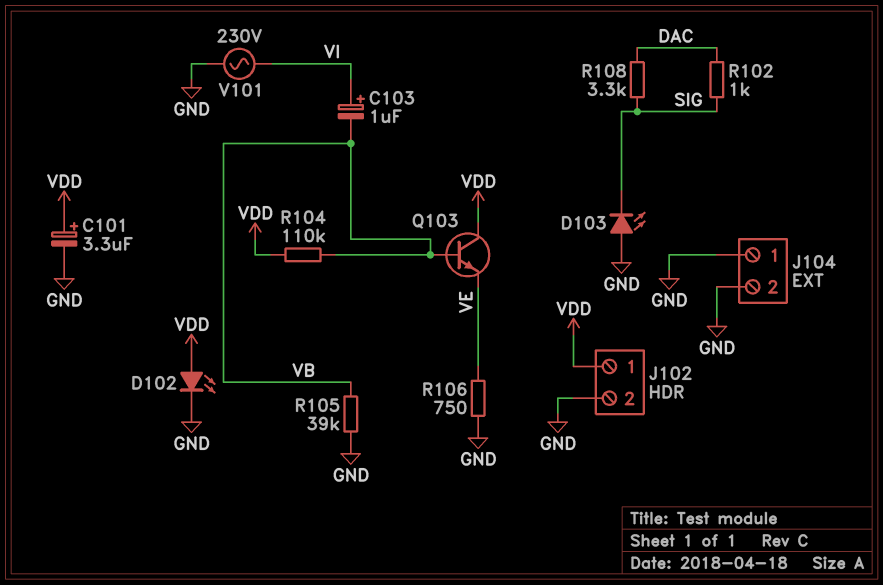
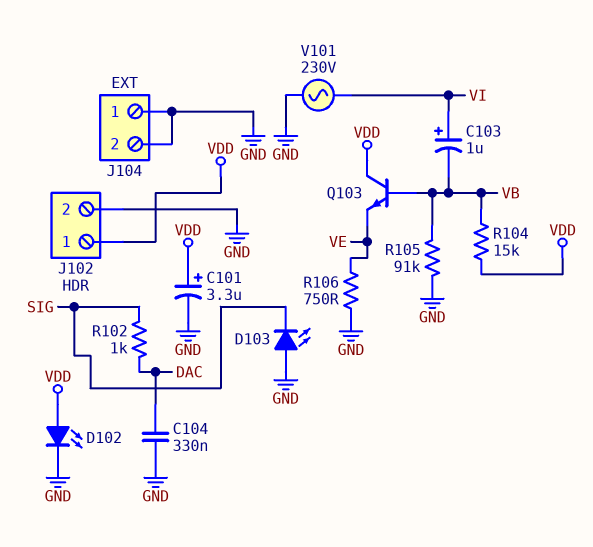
C104: none -> 330nF (DAC, GND)
R104: 110k (VB, VDD) -> 15k (VB, VDD)
R105: 39k (GND, VB) -> 91k (GND, VB)
R108: 3.3k (DAC, SIG) -> none

